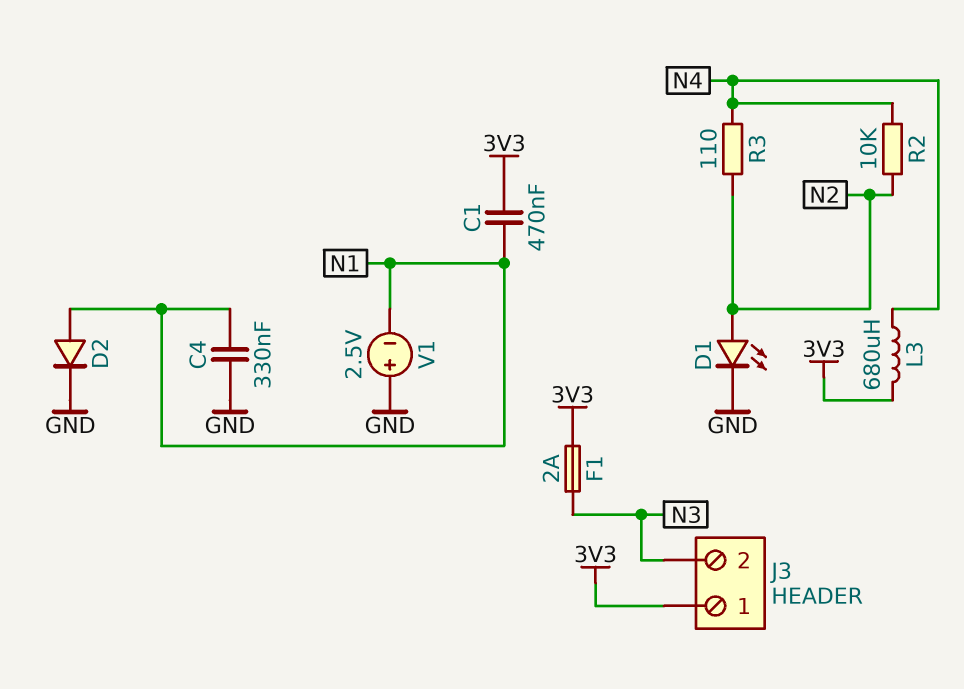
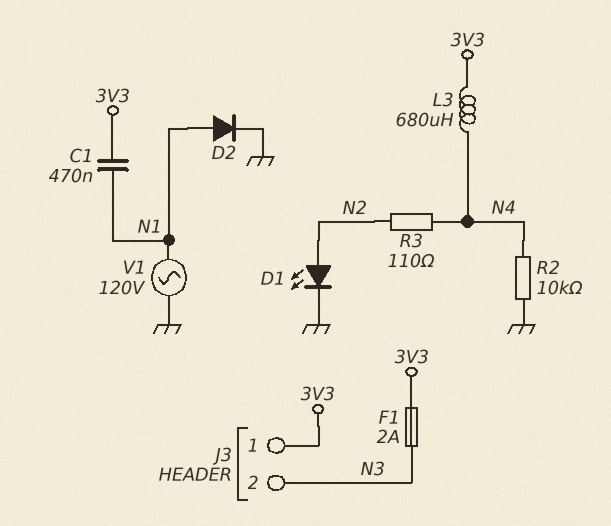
C4: 330nF (GND, N1) -> none
R2: 10k (N2, N4) -> 10k (GND, N4)
V1: 2.5V (plus GND, minus N1) -> AC 120V (GND, N1)

